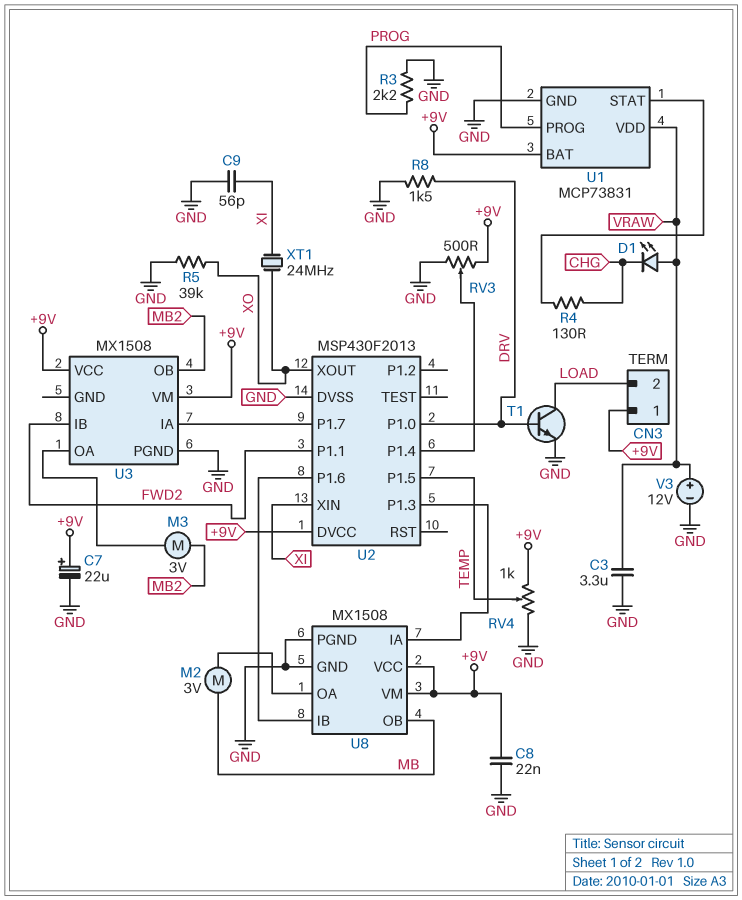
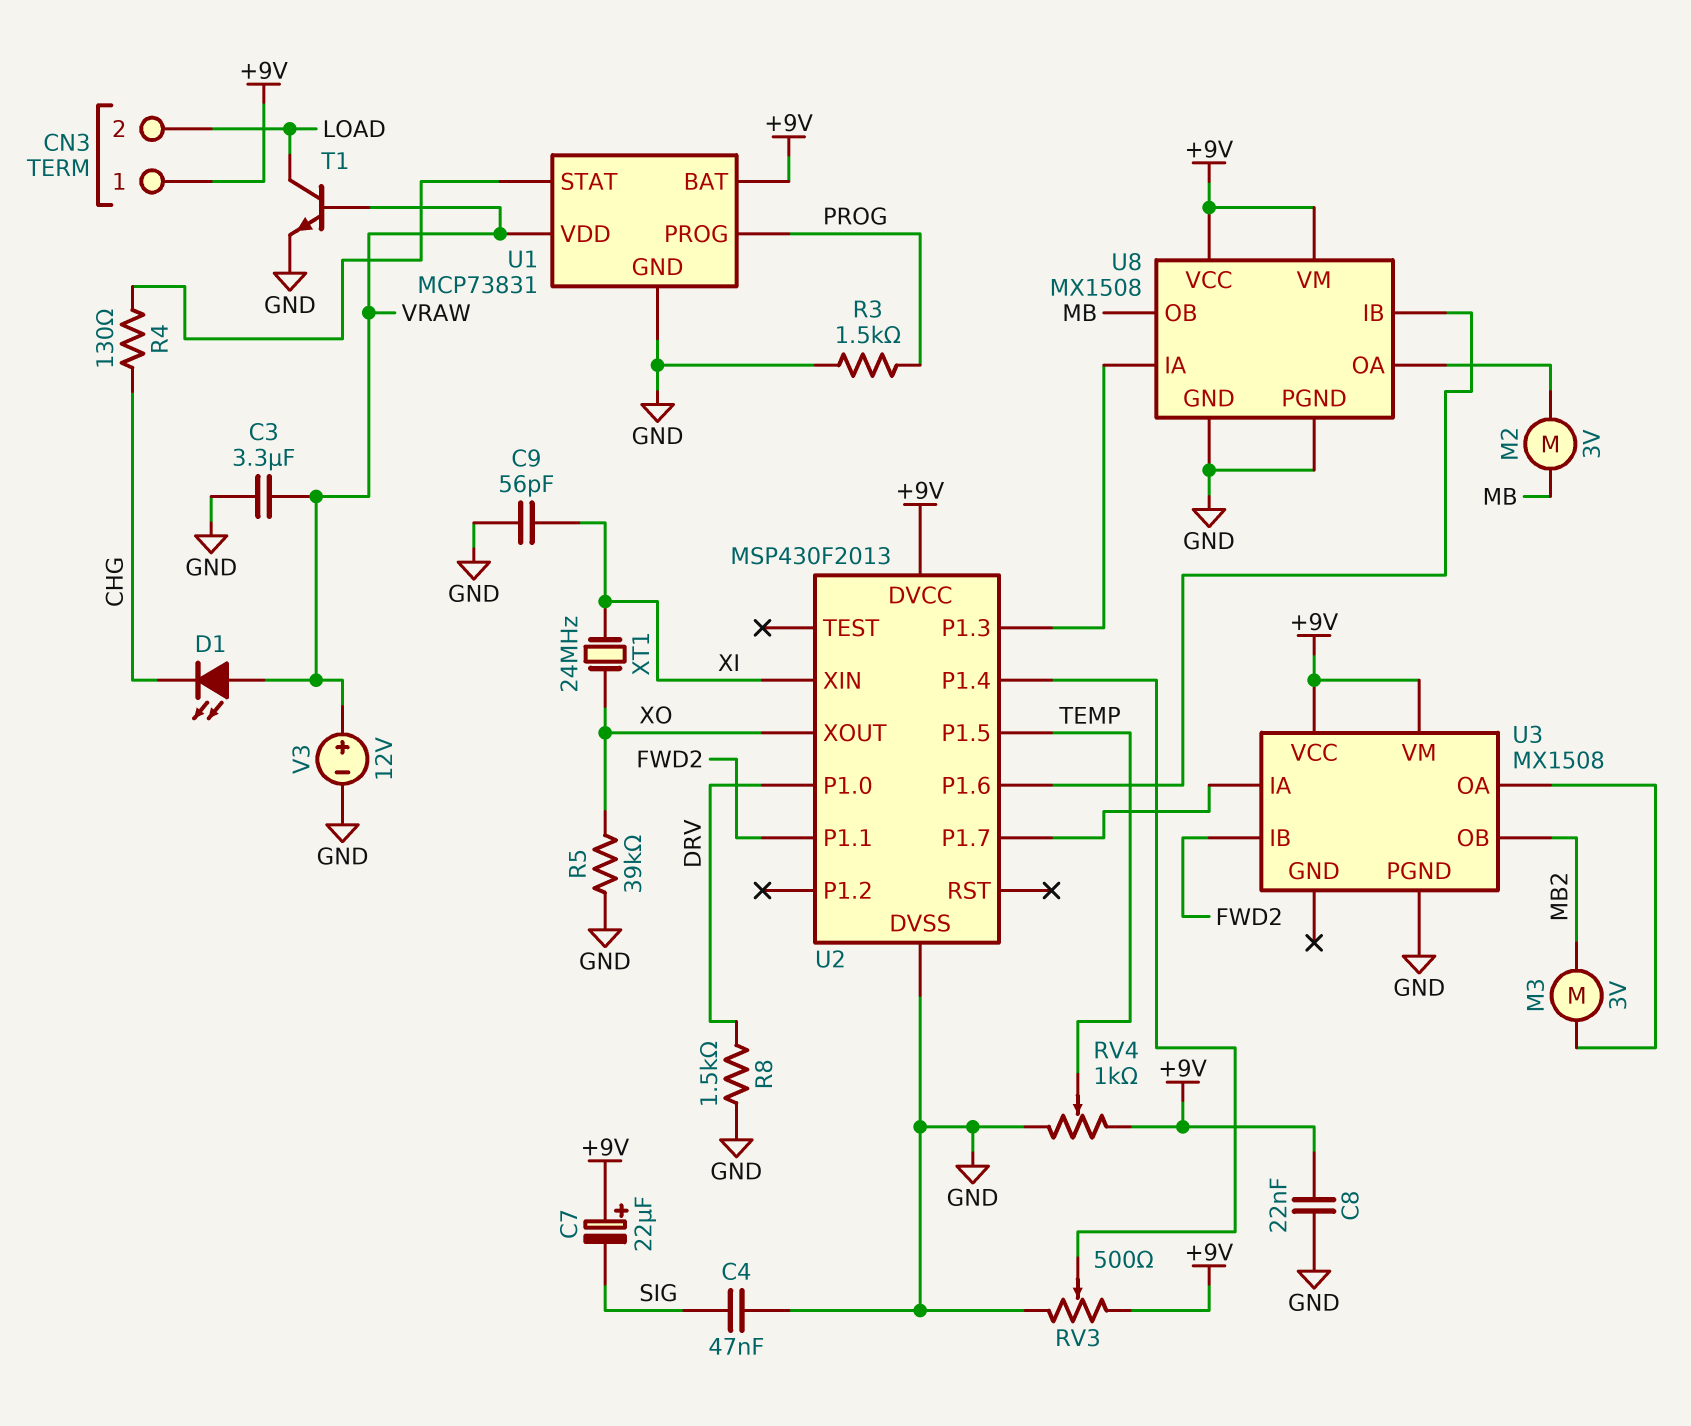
C4: none -> 47nF (GND, SIG)
C7: 22uF (plus +9V, minus GND) -> 22uF (plus +9V, minus SIG)
R3: 2.2k (GND, PROG) -> 1.5k (GND, PROG)
T1: NPN (B DRV, C LOAD, E GND) -> NPN (B VRAW, C LOAD, E GND)

